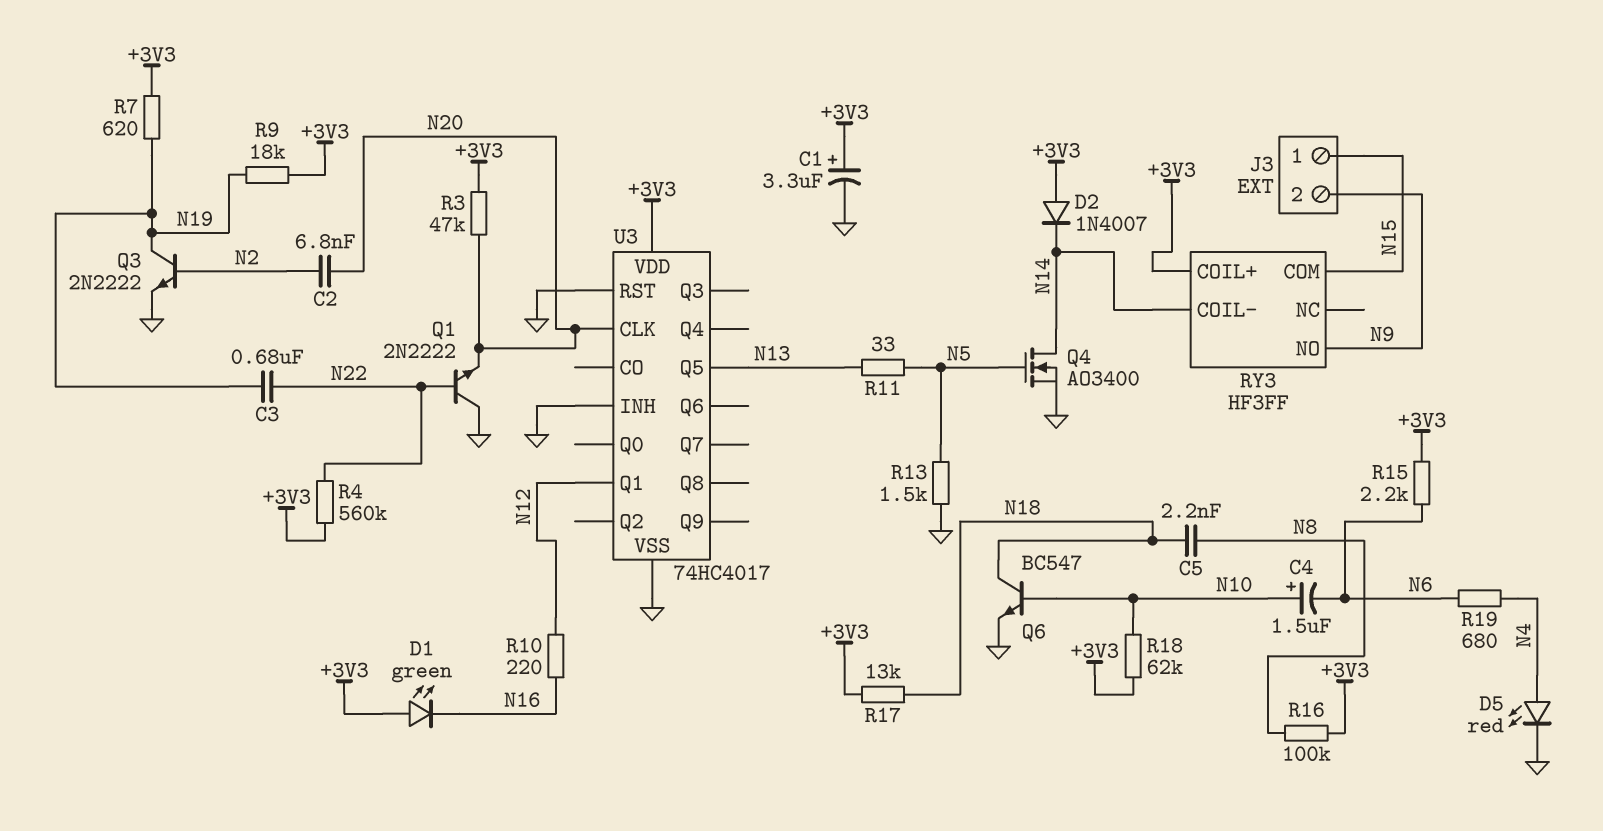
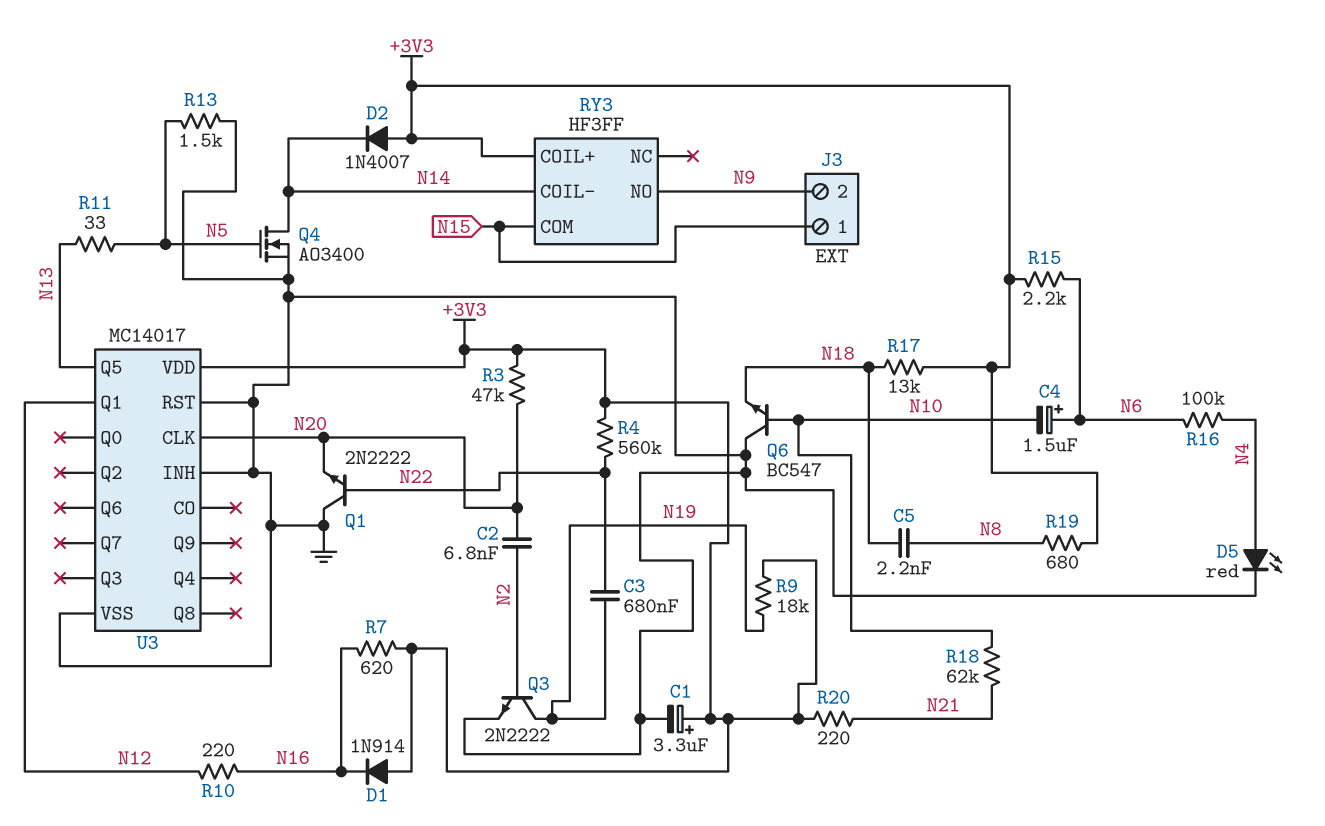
C4: 1.5uF (plus N10, minus N6) -> 1.5uF (plus N6, minus N10)
D1: LED green (A +3V3, K N16) -> diode 1N914 (A +3V3, K N16)
Q6: NPN BC547 (B N10, C N18, E GND) -> NPN BC547 (B N10, C GND, E N18)
R7: 620 (+3V3, N19) -> 620 (+3V3, N16)
R16: 100k (+3V3, N8) -> 100k (N4, N6)
R18: 62k (+3V3, N10) -> 62k (N10, N21)
R19: 680 (N4, N6) -> 680 (+3V3, N8)
R20: none -> 220 (+3V3, N21)
U3: 74HC4017 -> MC14017

